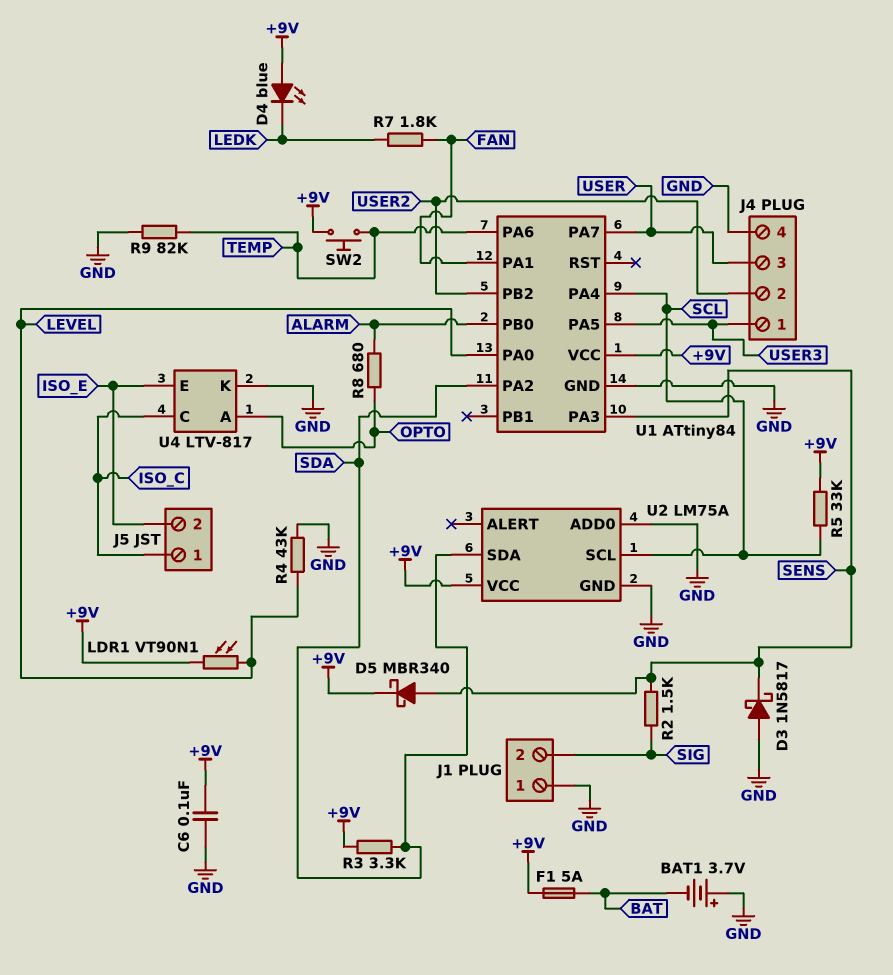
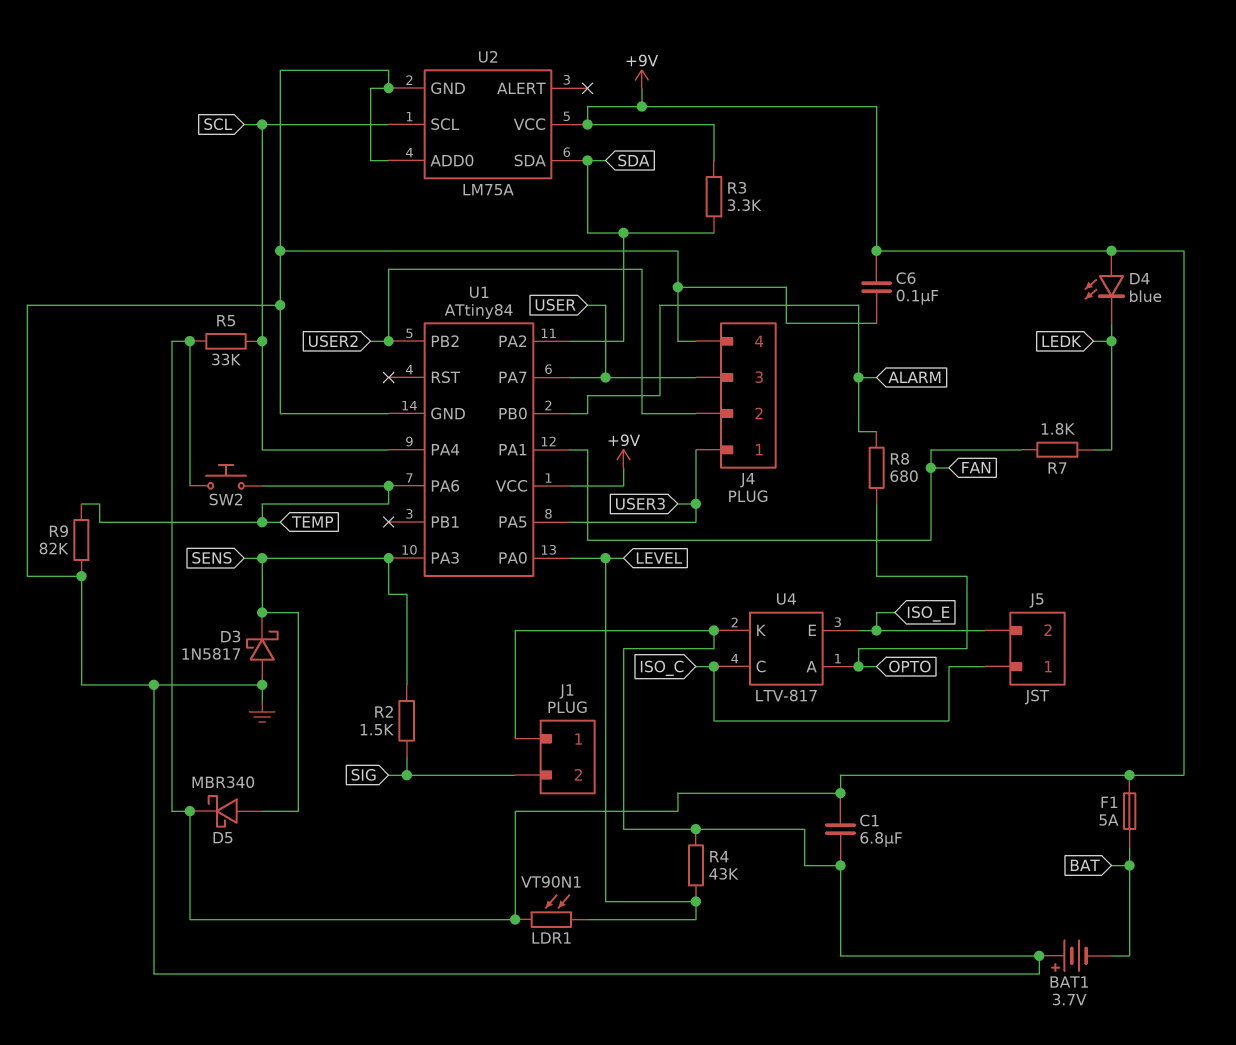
C1: none -> 6.8uF (+9V, GND)

